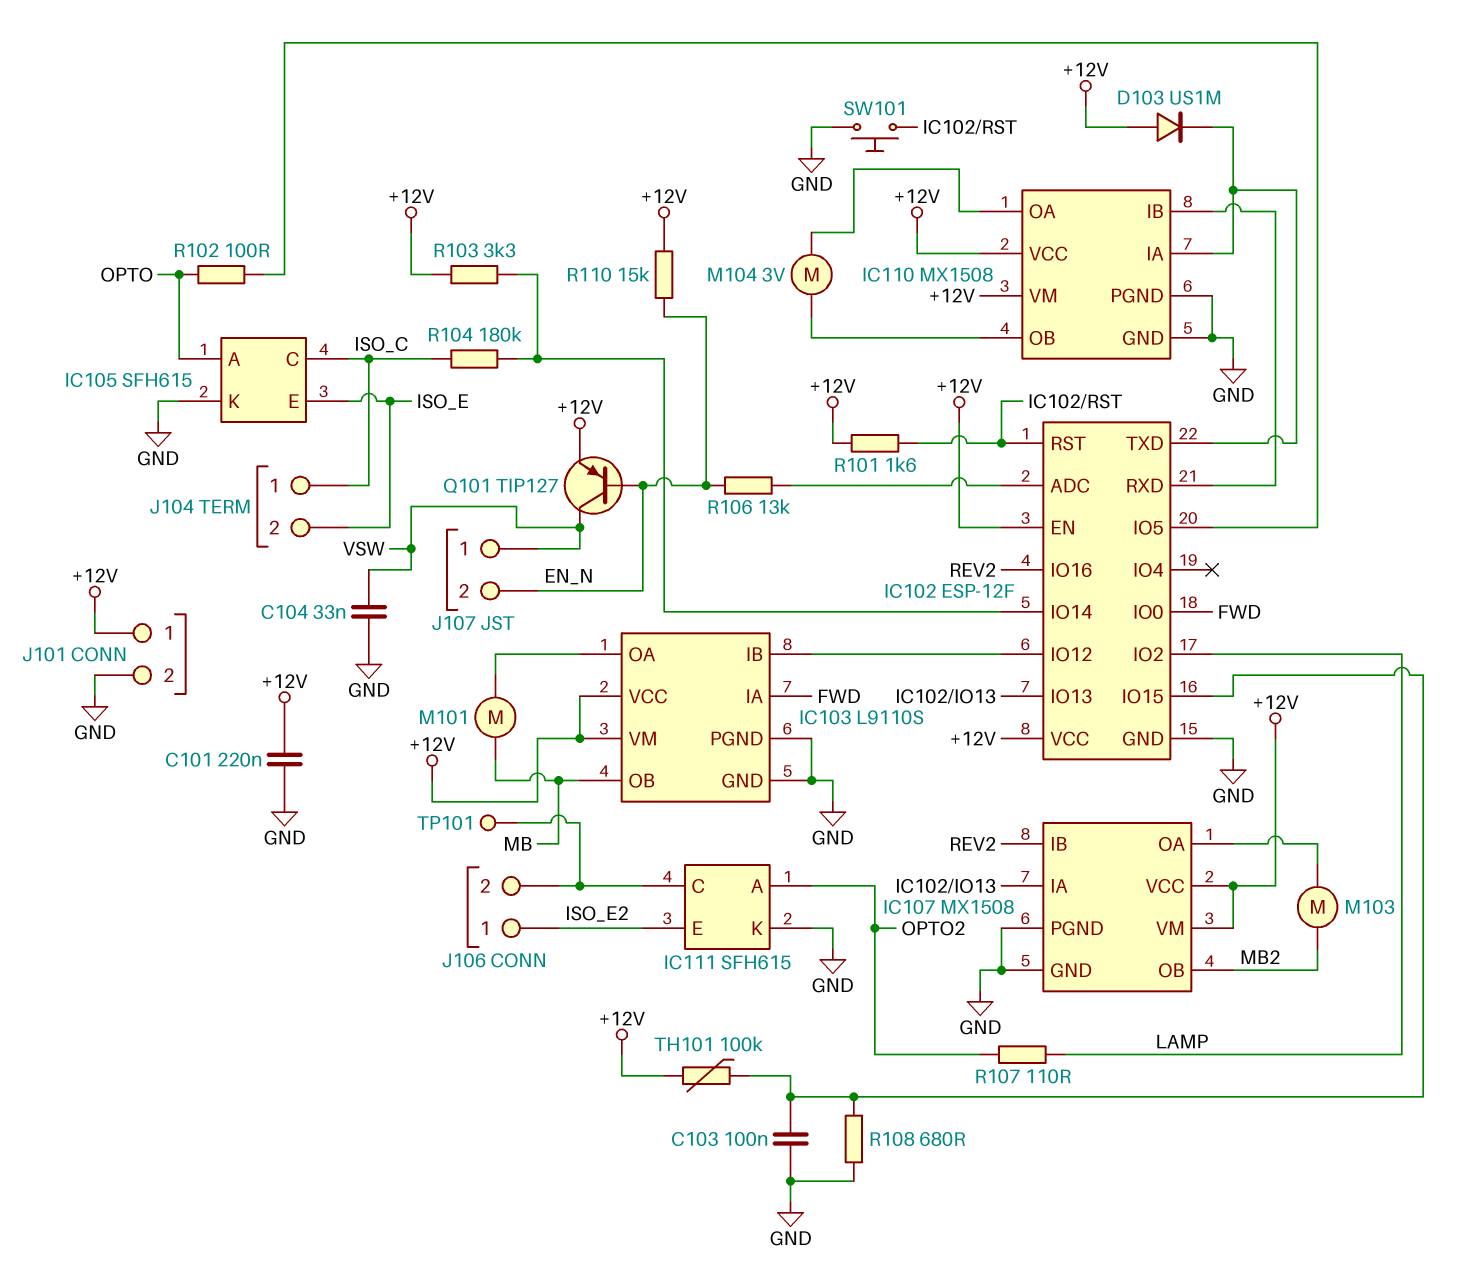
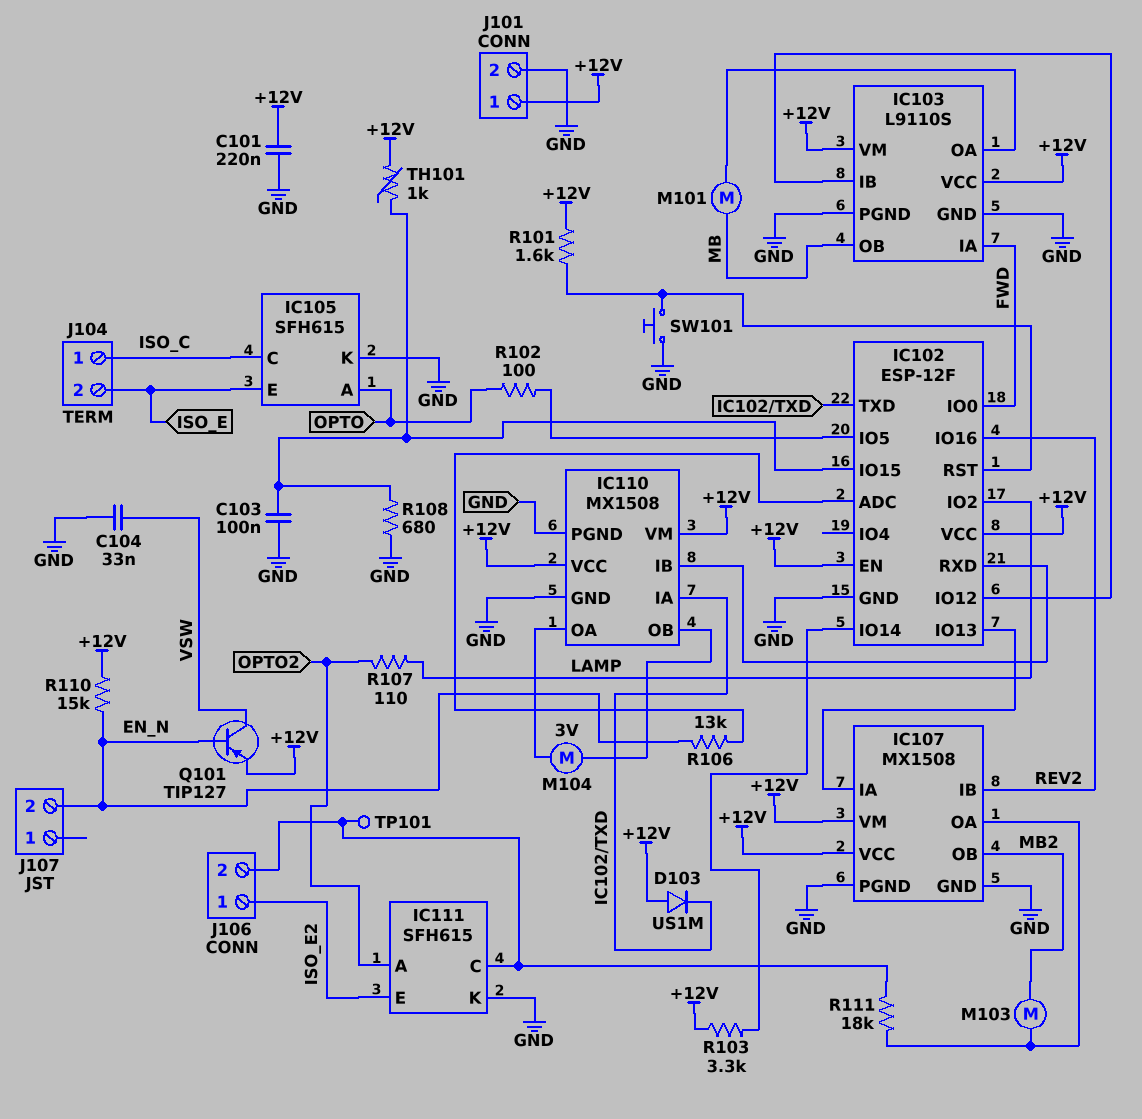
J107 pin 1: VSW -> none
R104: 180k (IC102/IO14, ISO_C) -> none
R111: none -> 18k (IC107/OA, IC111/C)
TH101: 100k (+12V, IC102/IO15) -> 1k (+12V, IC102/IO15)

